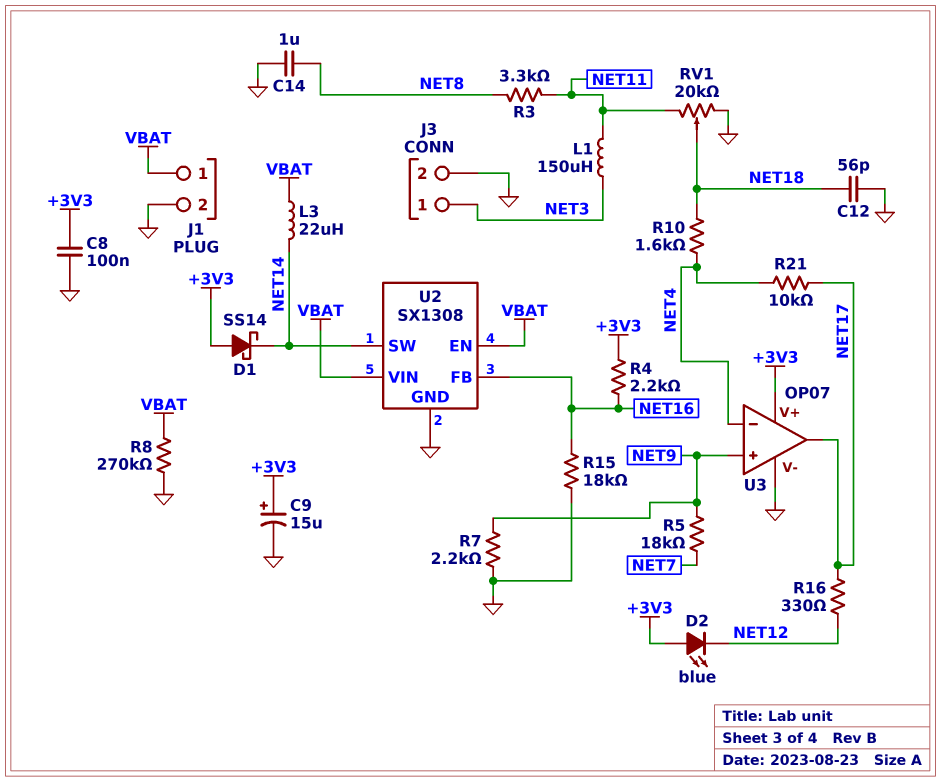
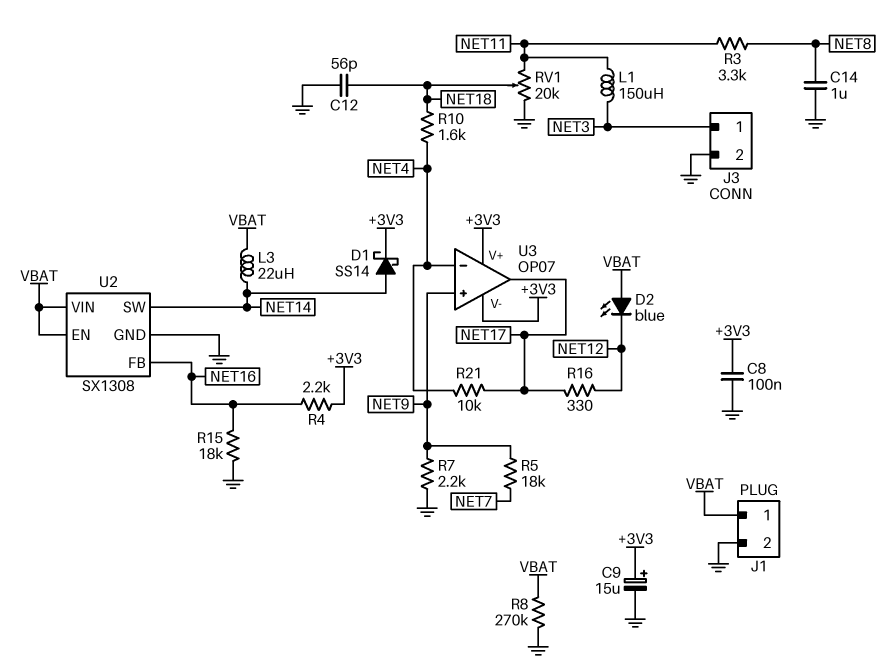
D1: schottky SS14 (A +3V3, K NET14) -> schottky SS14 (A NET14, K +3V3)
D2: LED blue (A +3V3, K NET12) -> LED blue (A VBAT, K NET12)
U3 pin V-: GND -> +3V3

